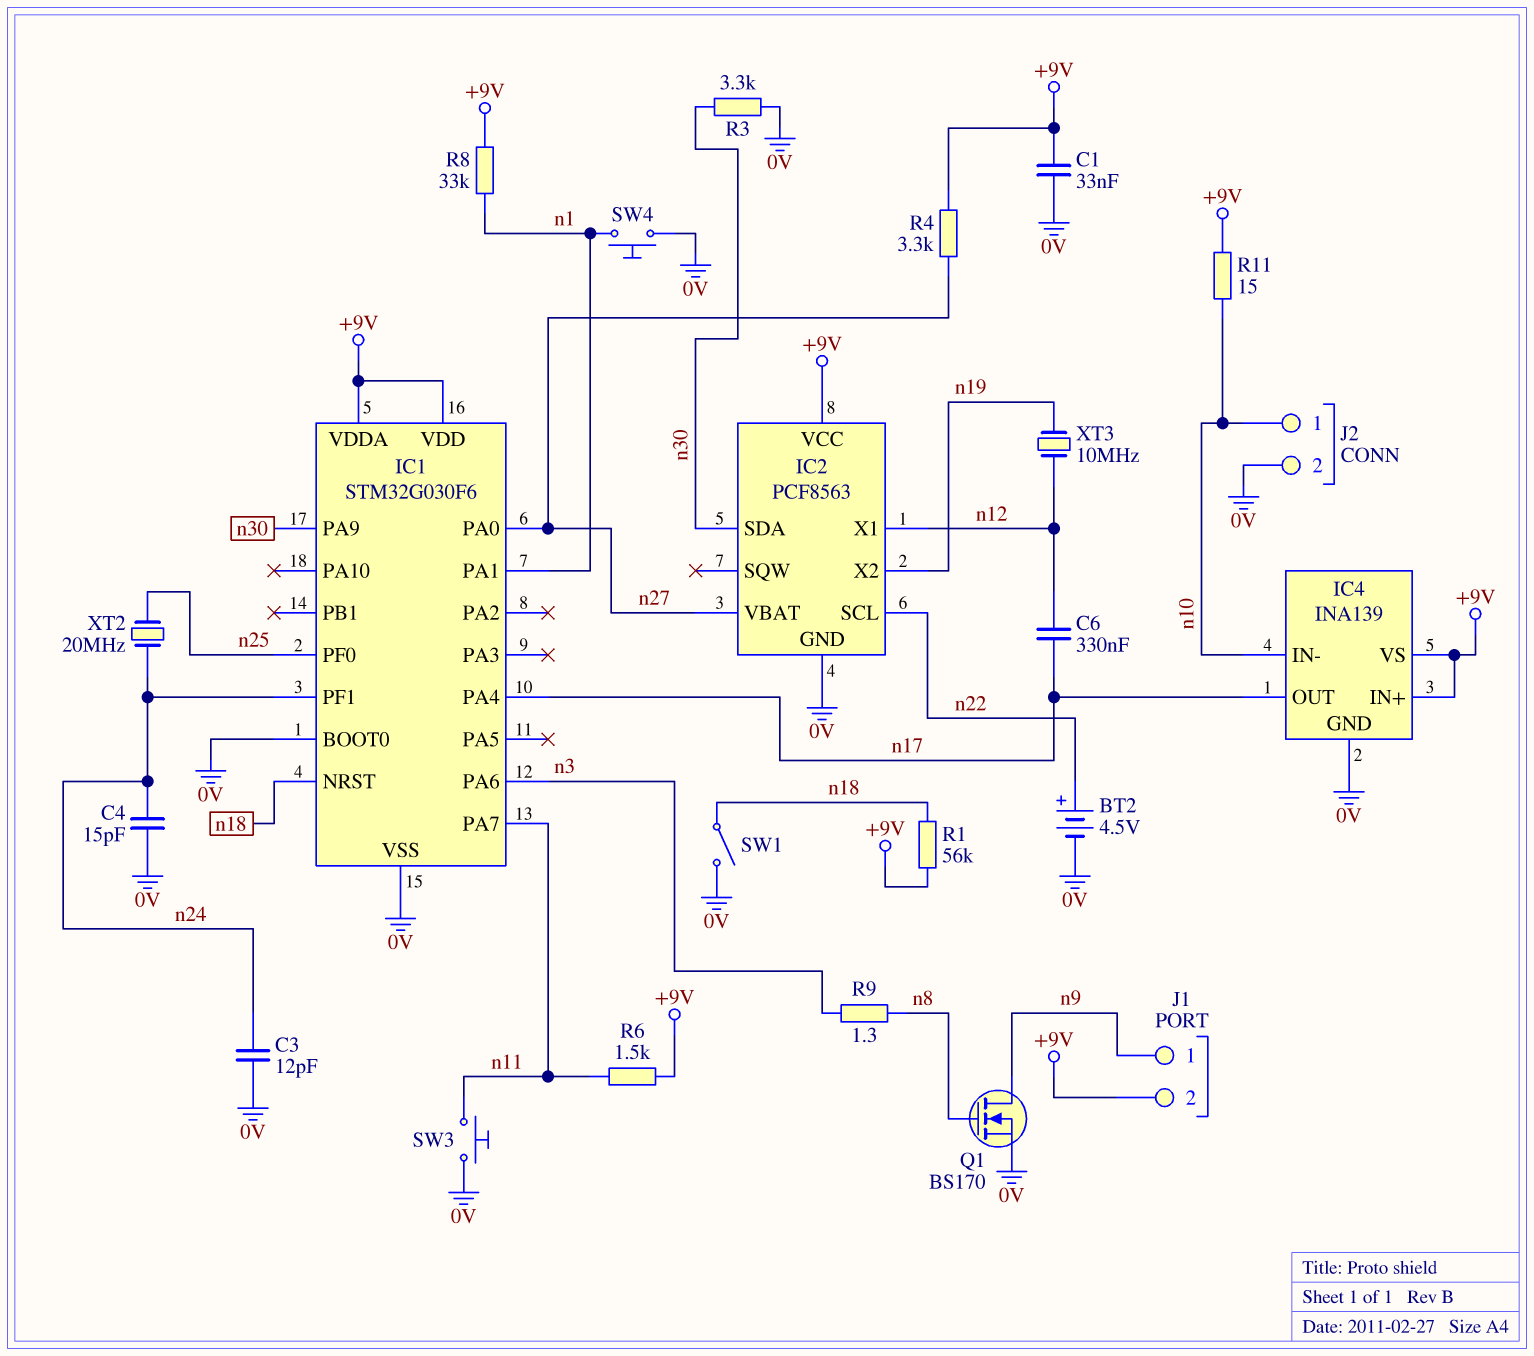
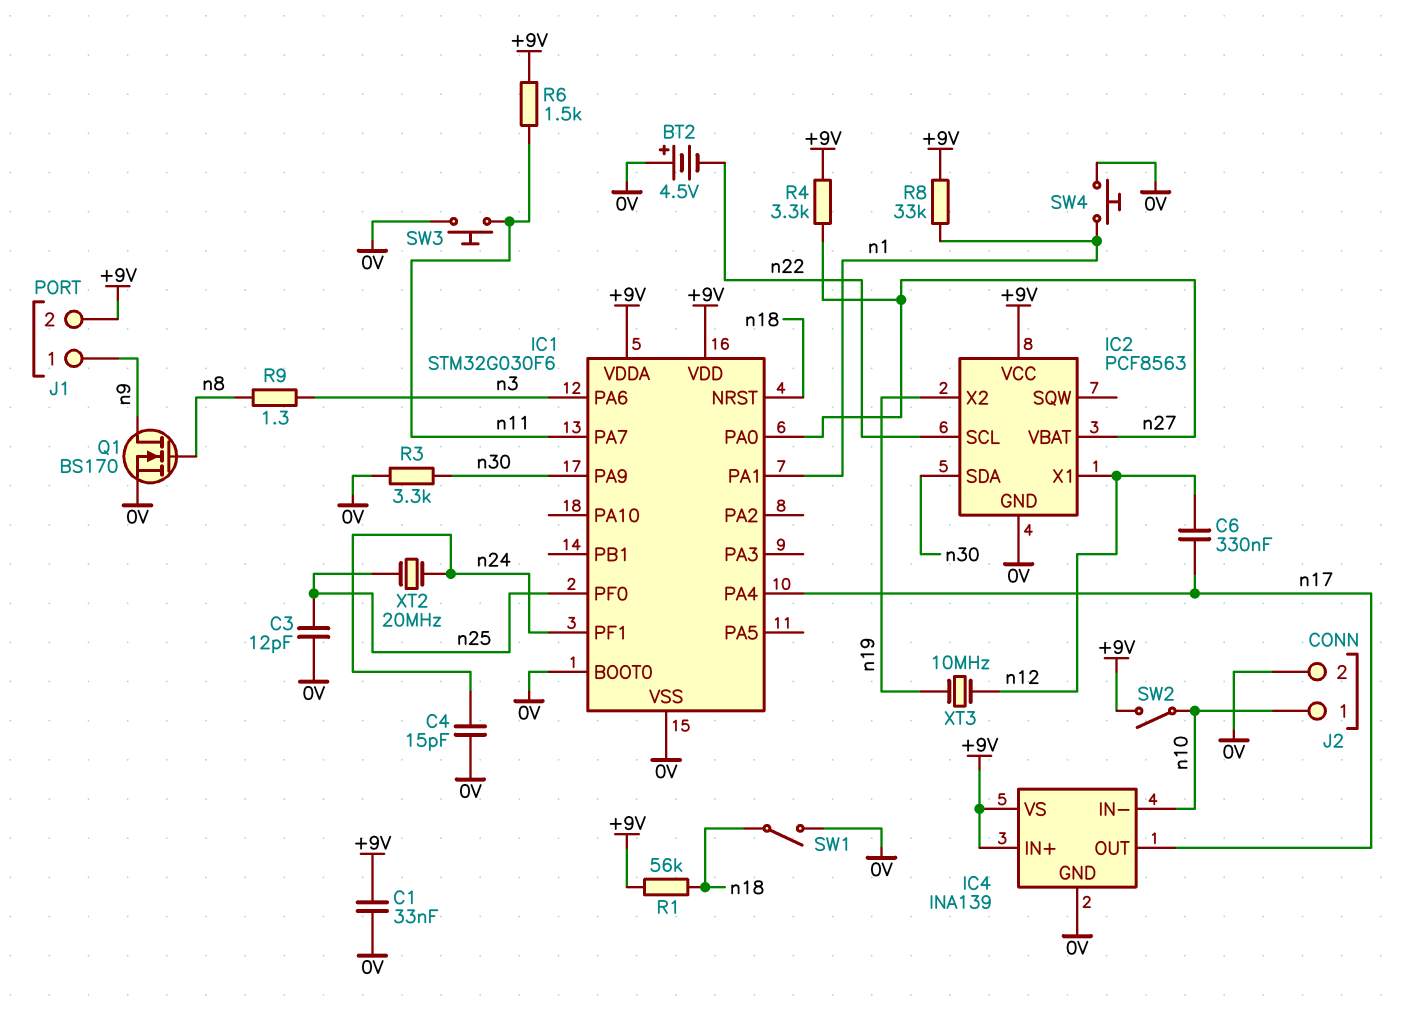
BT2: 4.5V (plus n22, minus 0V) -> 4.5V (plus 0V, minus n22)
C3: 12pF (0V, n24) -> 12pF (0V, n25)
R11: 15 (+9V, n10) -> none
SW2: none -> switch (+9V, n10)

